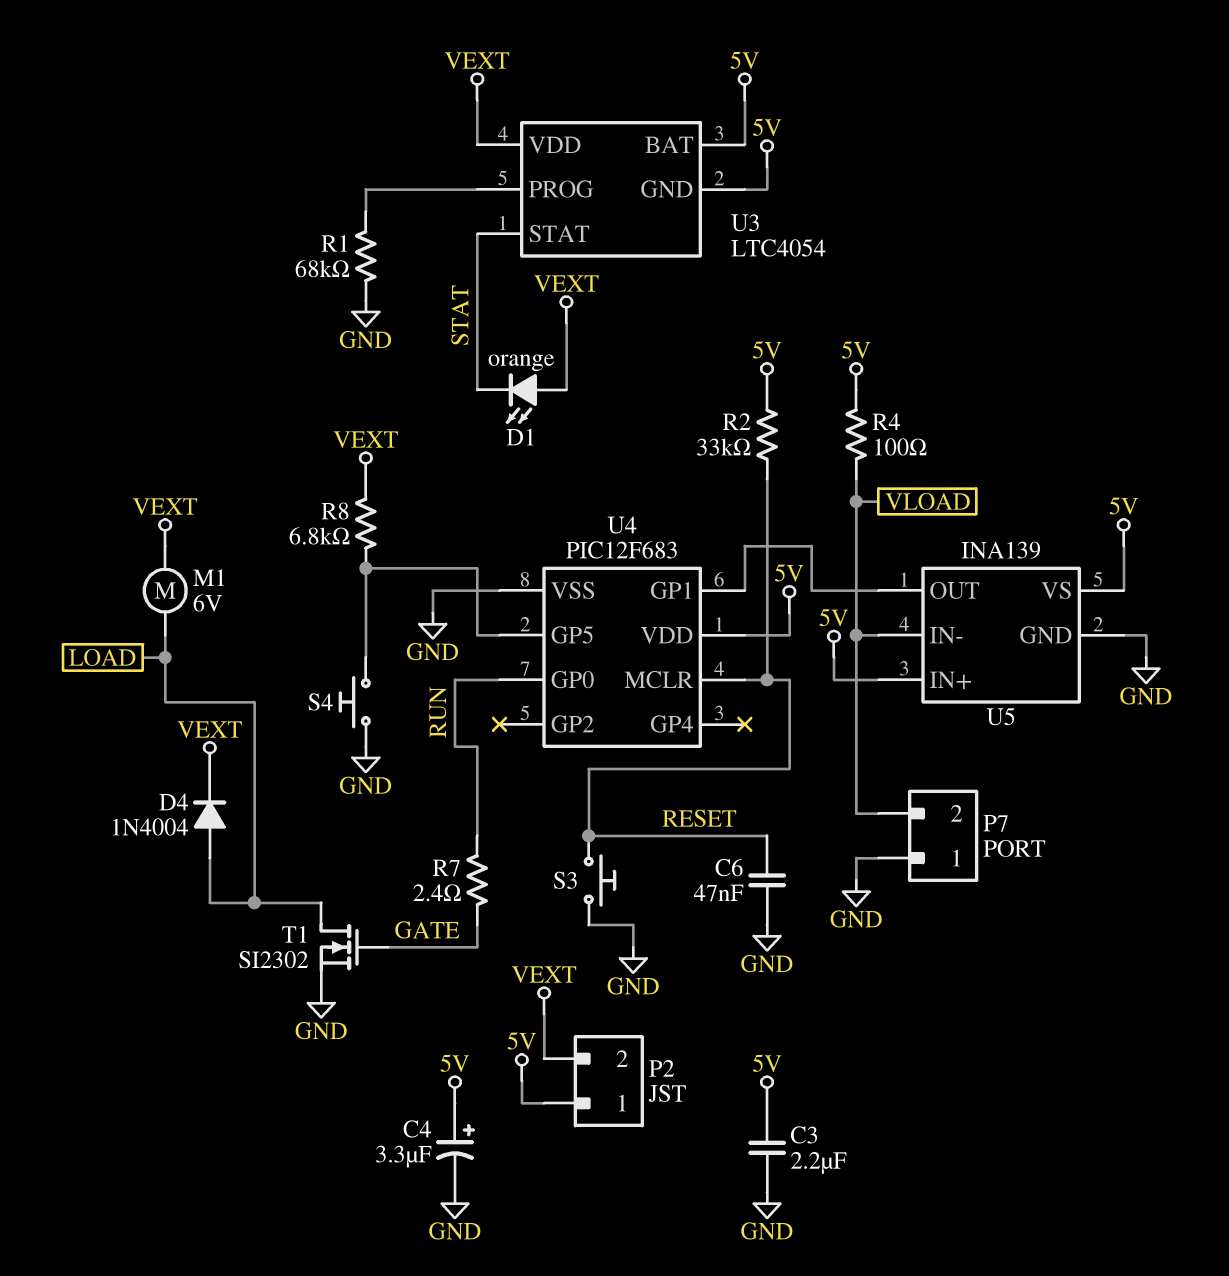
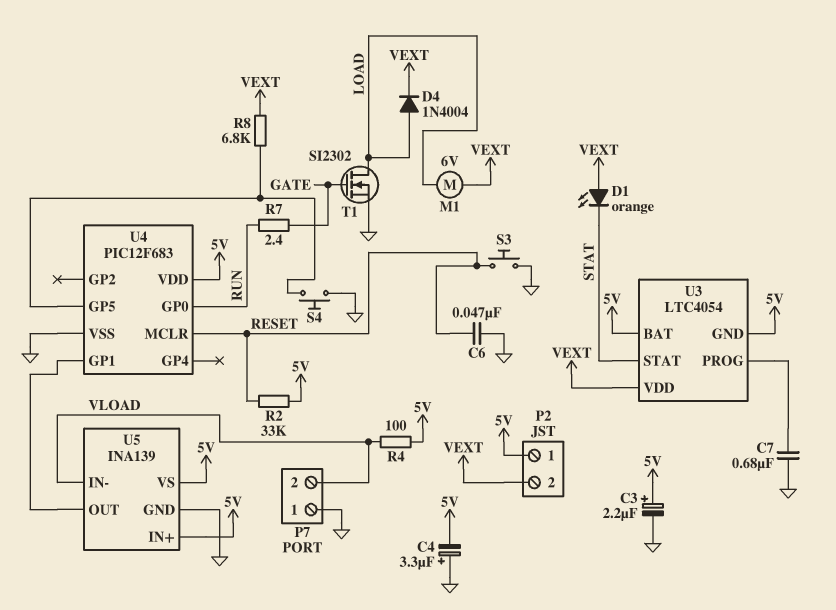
C3: 2.2uF (5V, GND) -> 2.2uF (plus 5V, minus GND)
C4: 3.3uF (plus 5V, minus GND) -> 3.3uF (plus GND, minus 5V)
C7: none -> 680nF (GND, U3/PROG)
R1: 68k (GND, U3/PROG) -> none

